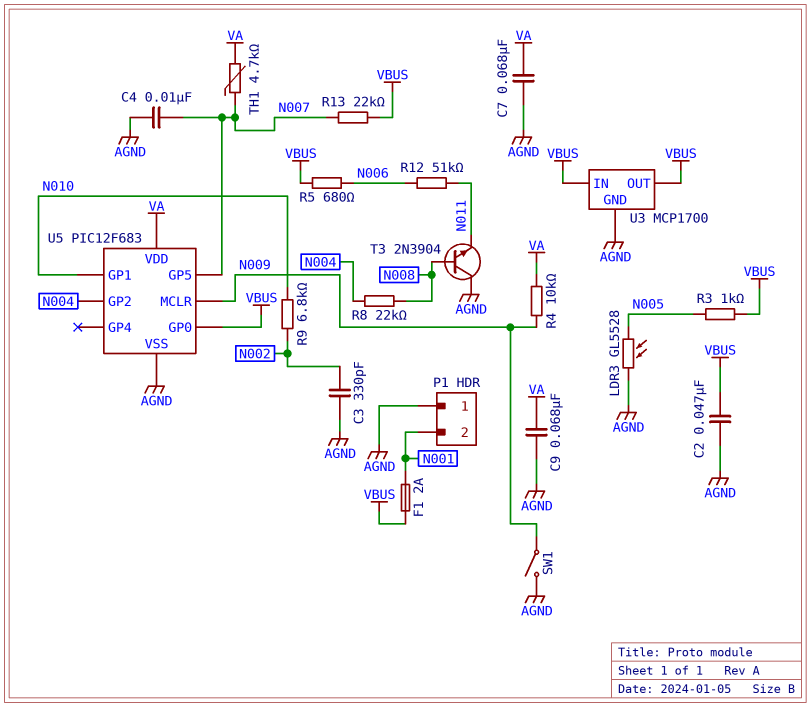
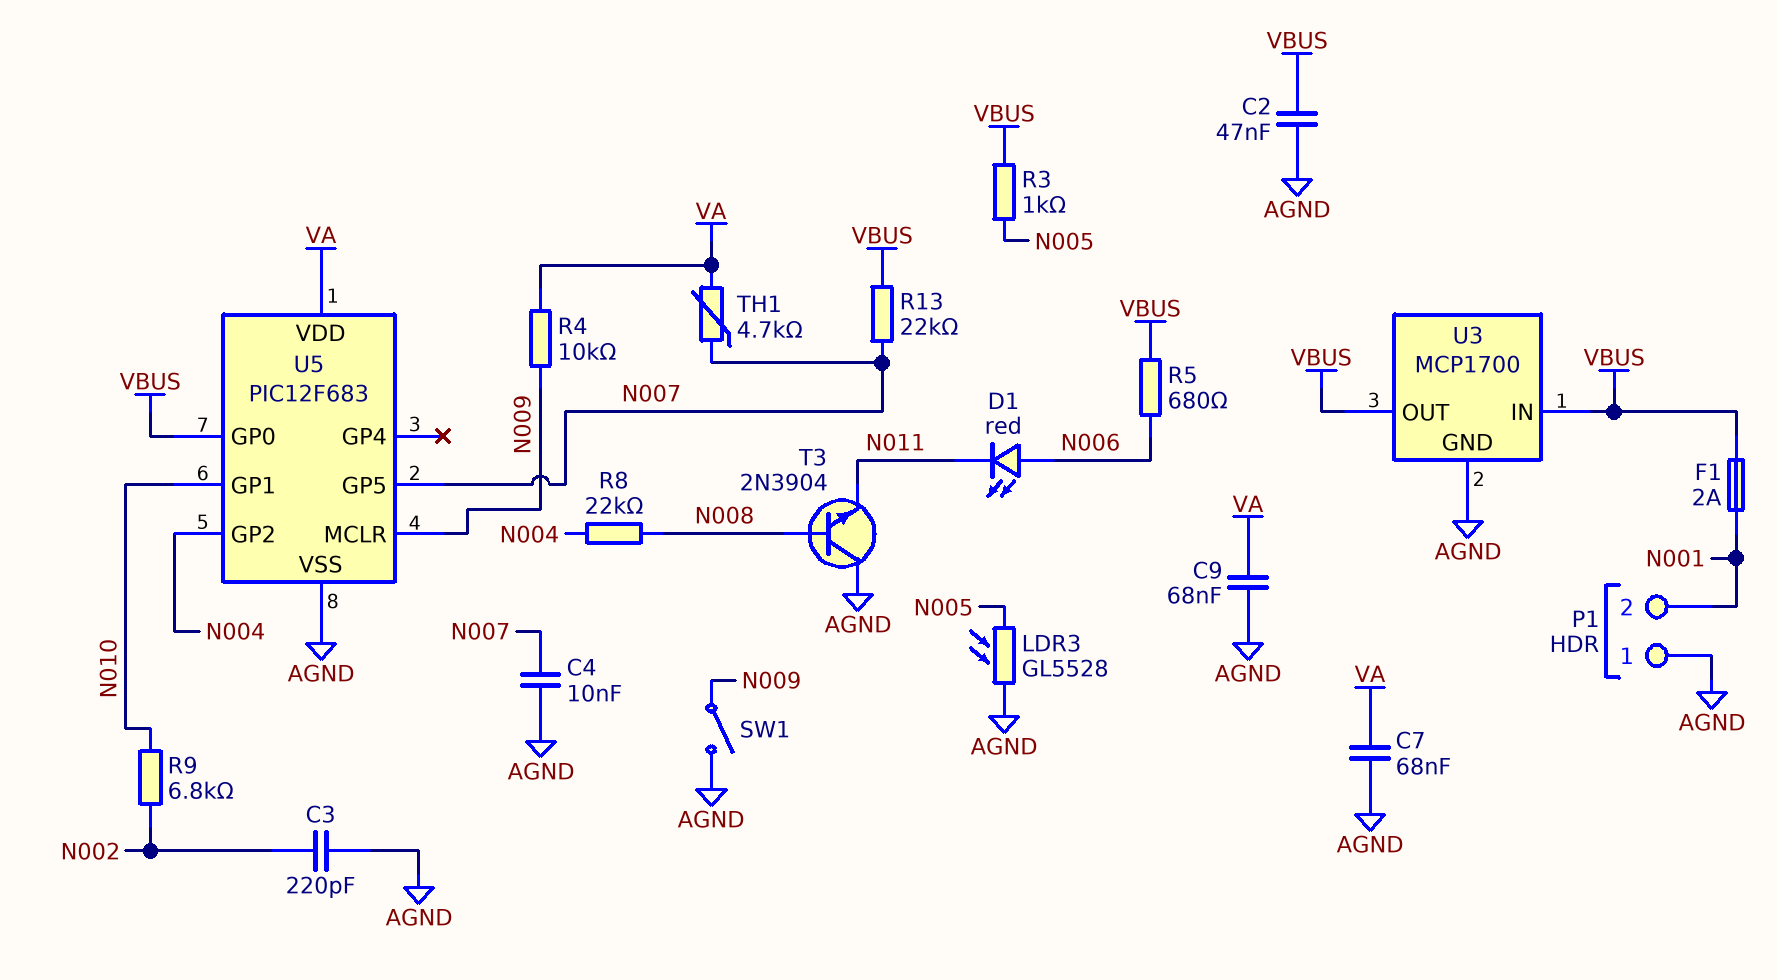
C3: 330pF (AGND, N002) -> 220pF (AGND, N002)
D1: none -> LED red (A N006, K N011)
R12: 51k (N006, N011) -> none

